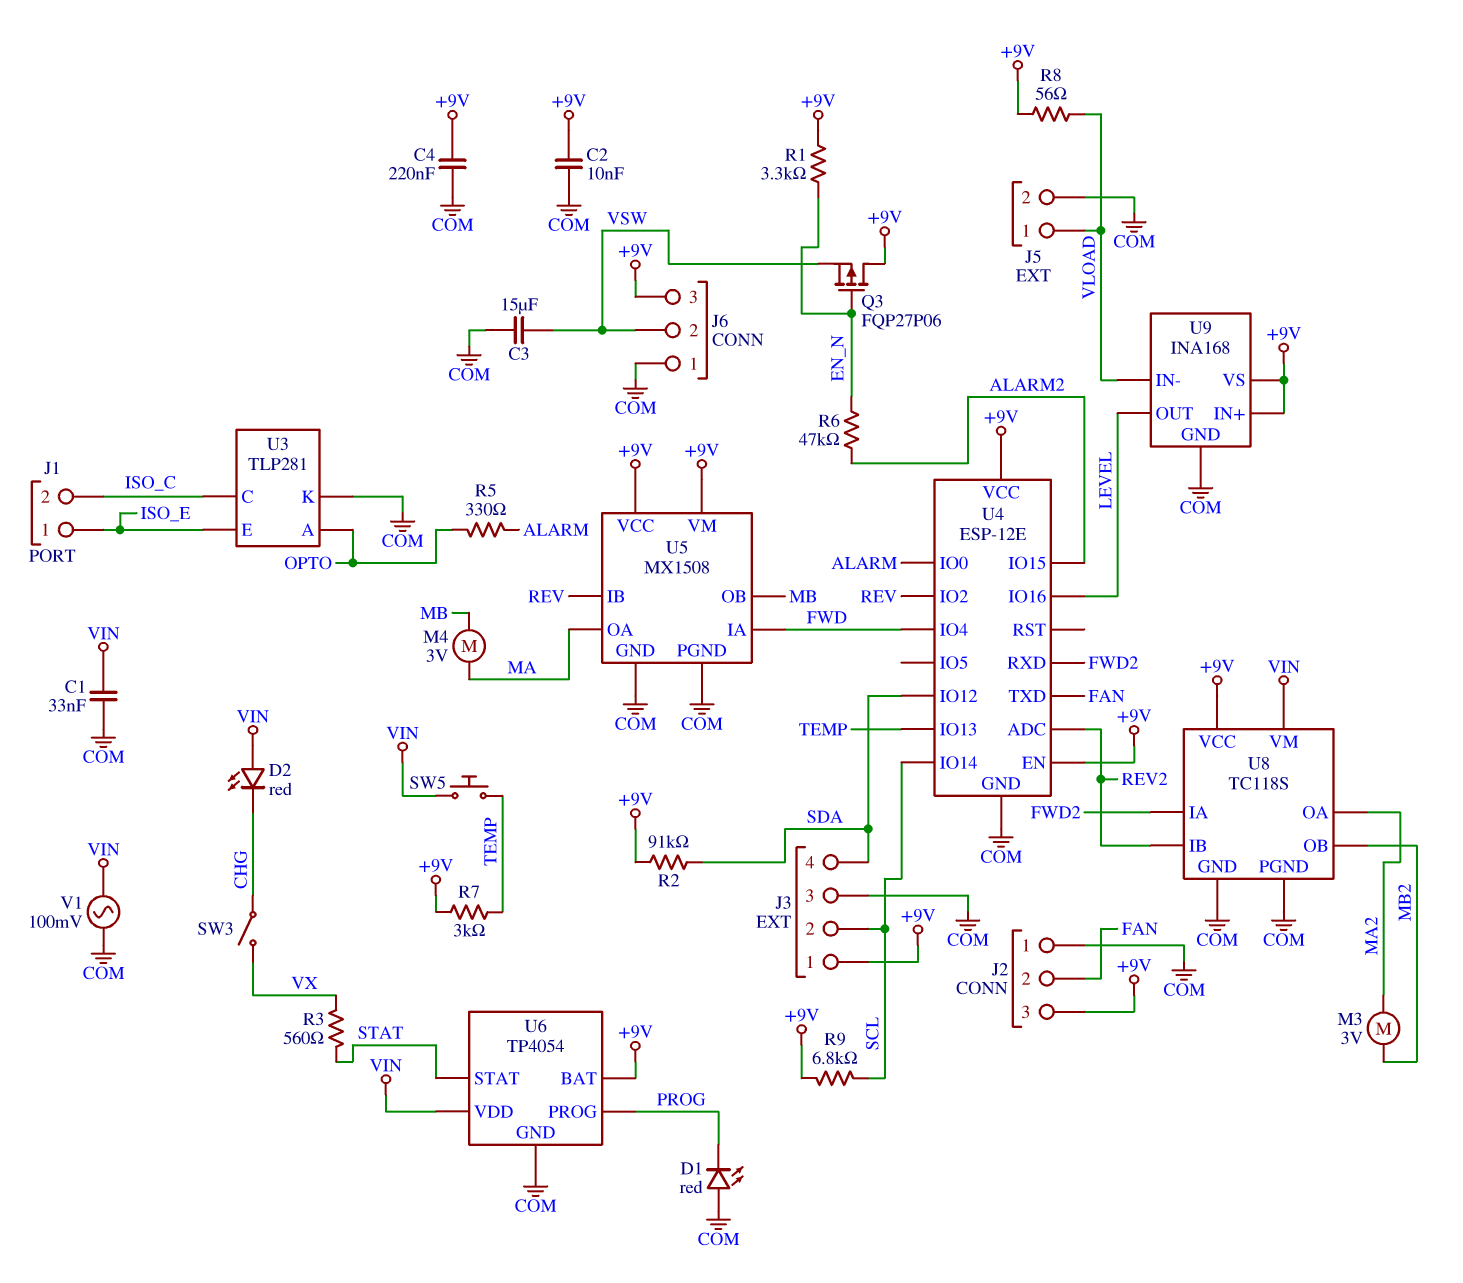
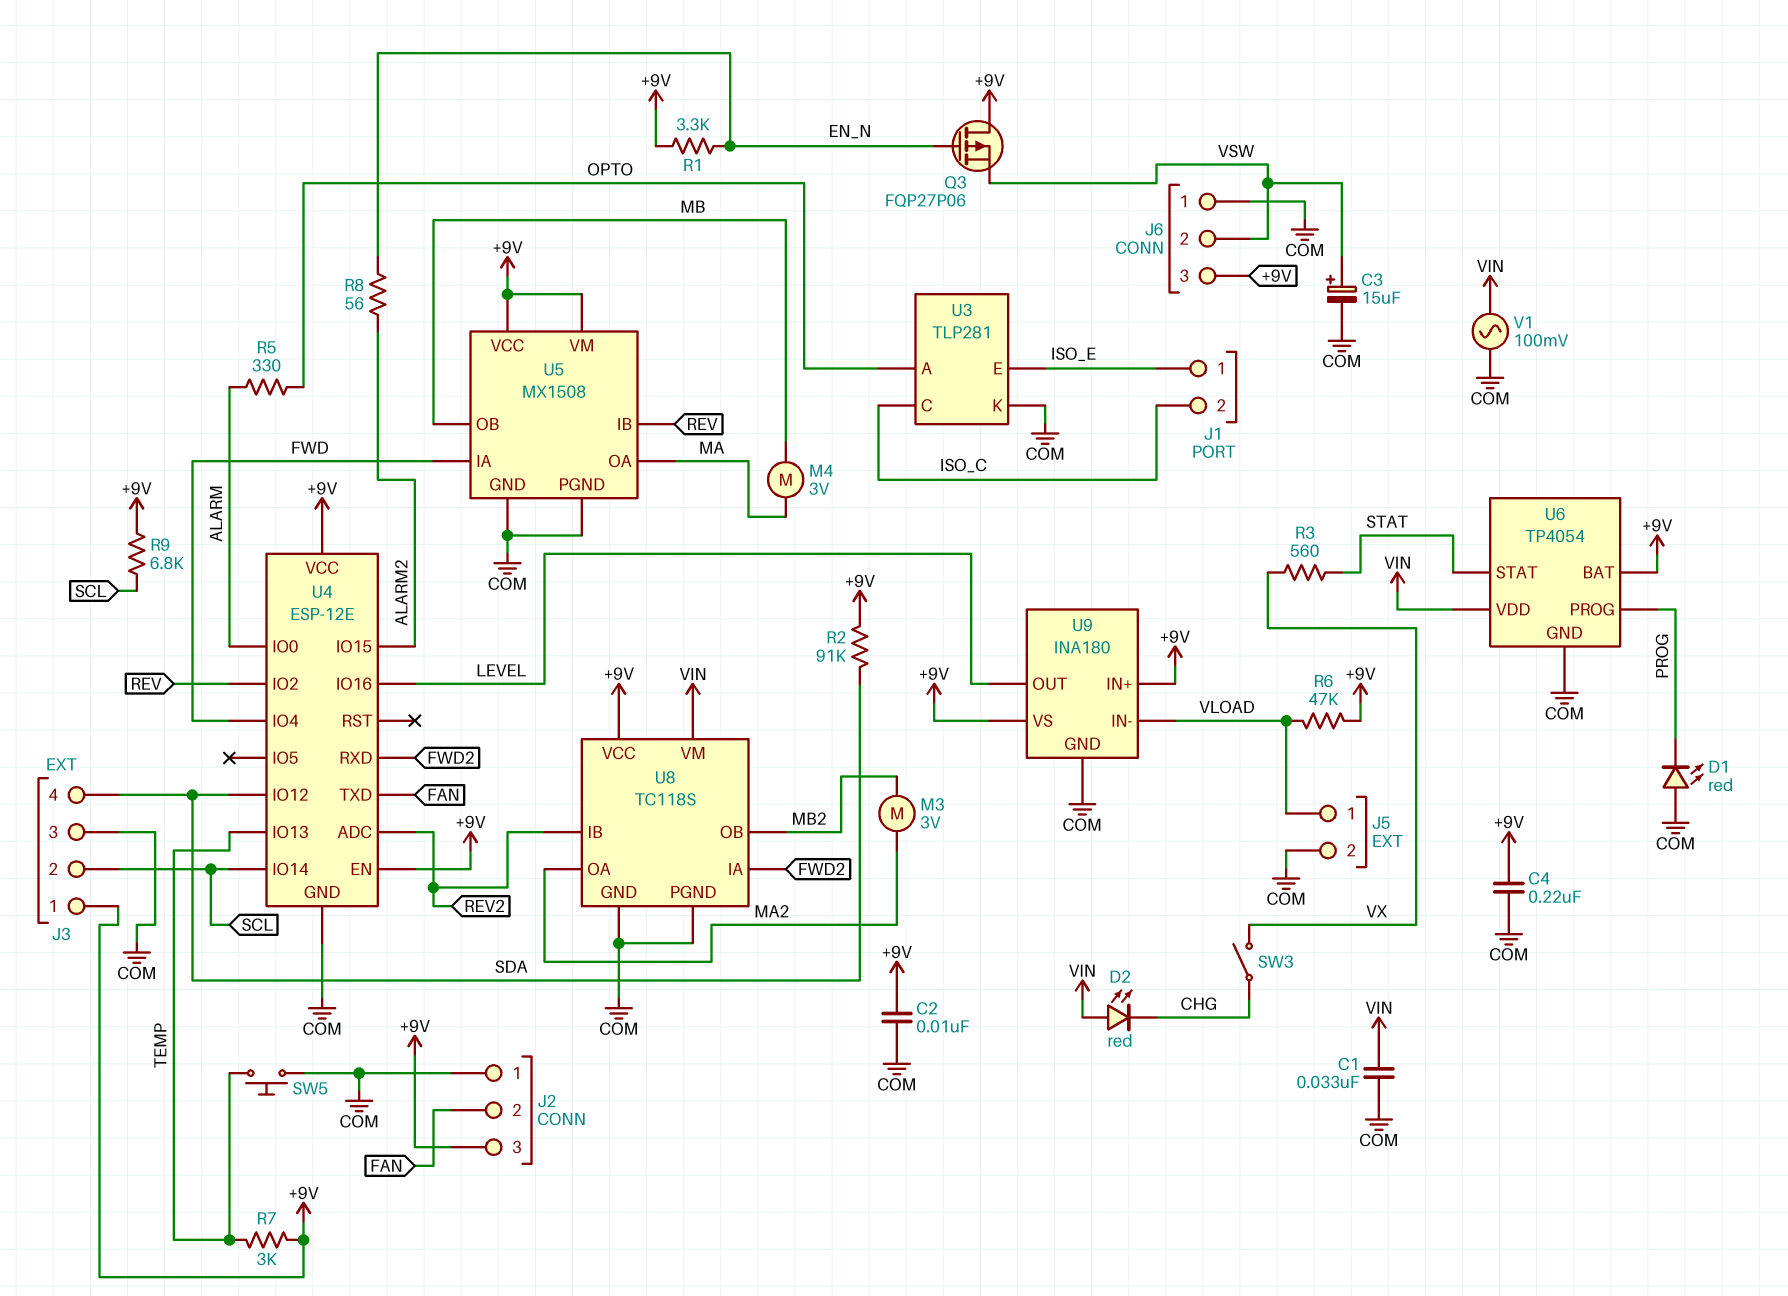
C3: 15uF (COM, VSW) -> 15uF (plus VSW, minus COM)
R6: 47k (ALARM2, EN_N) -> 47k (+9V, VLOAD)
R8: 56 (+9V, VLOAD) -> 56 (ALARM2, EN_N)
SW5: button (TEMP, VIN) -> button (COM, TEMP)
U9: INA168 -> INA180

